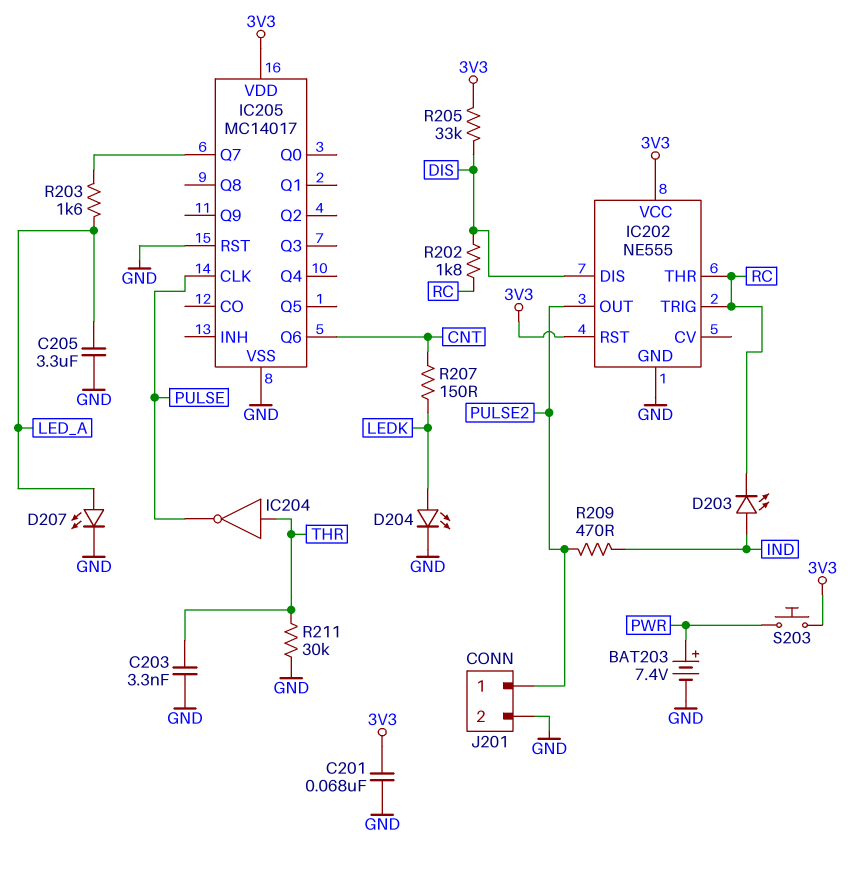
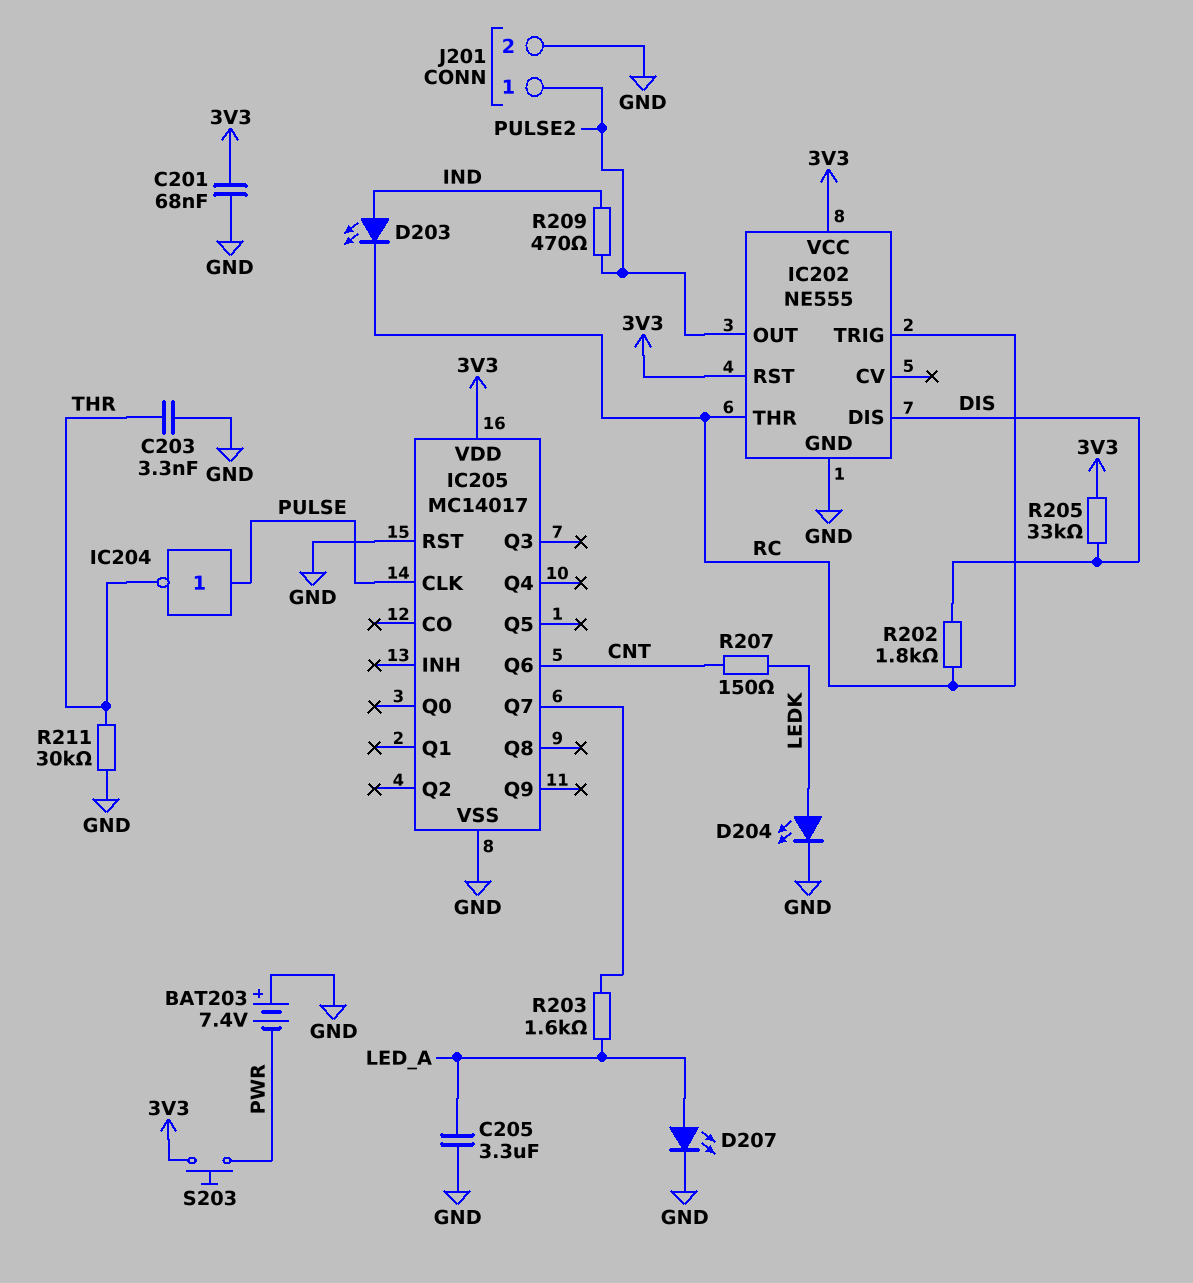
BAT203: 7.4V (plus PWR, minus GND) -> 7.4V (plus GND, minus PWR)
IC204: NOT (in THR, out PULSE) -> NOT (in PULSE, out THR)

